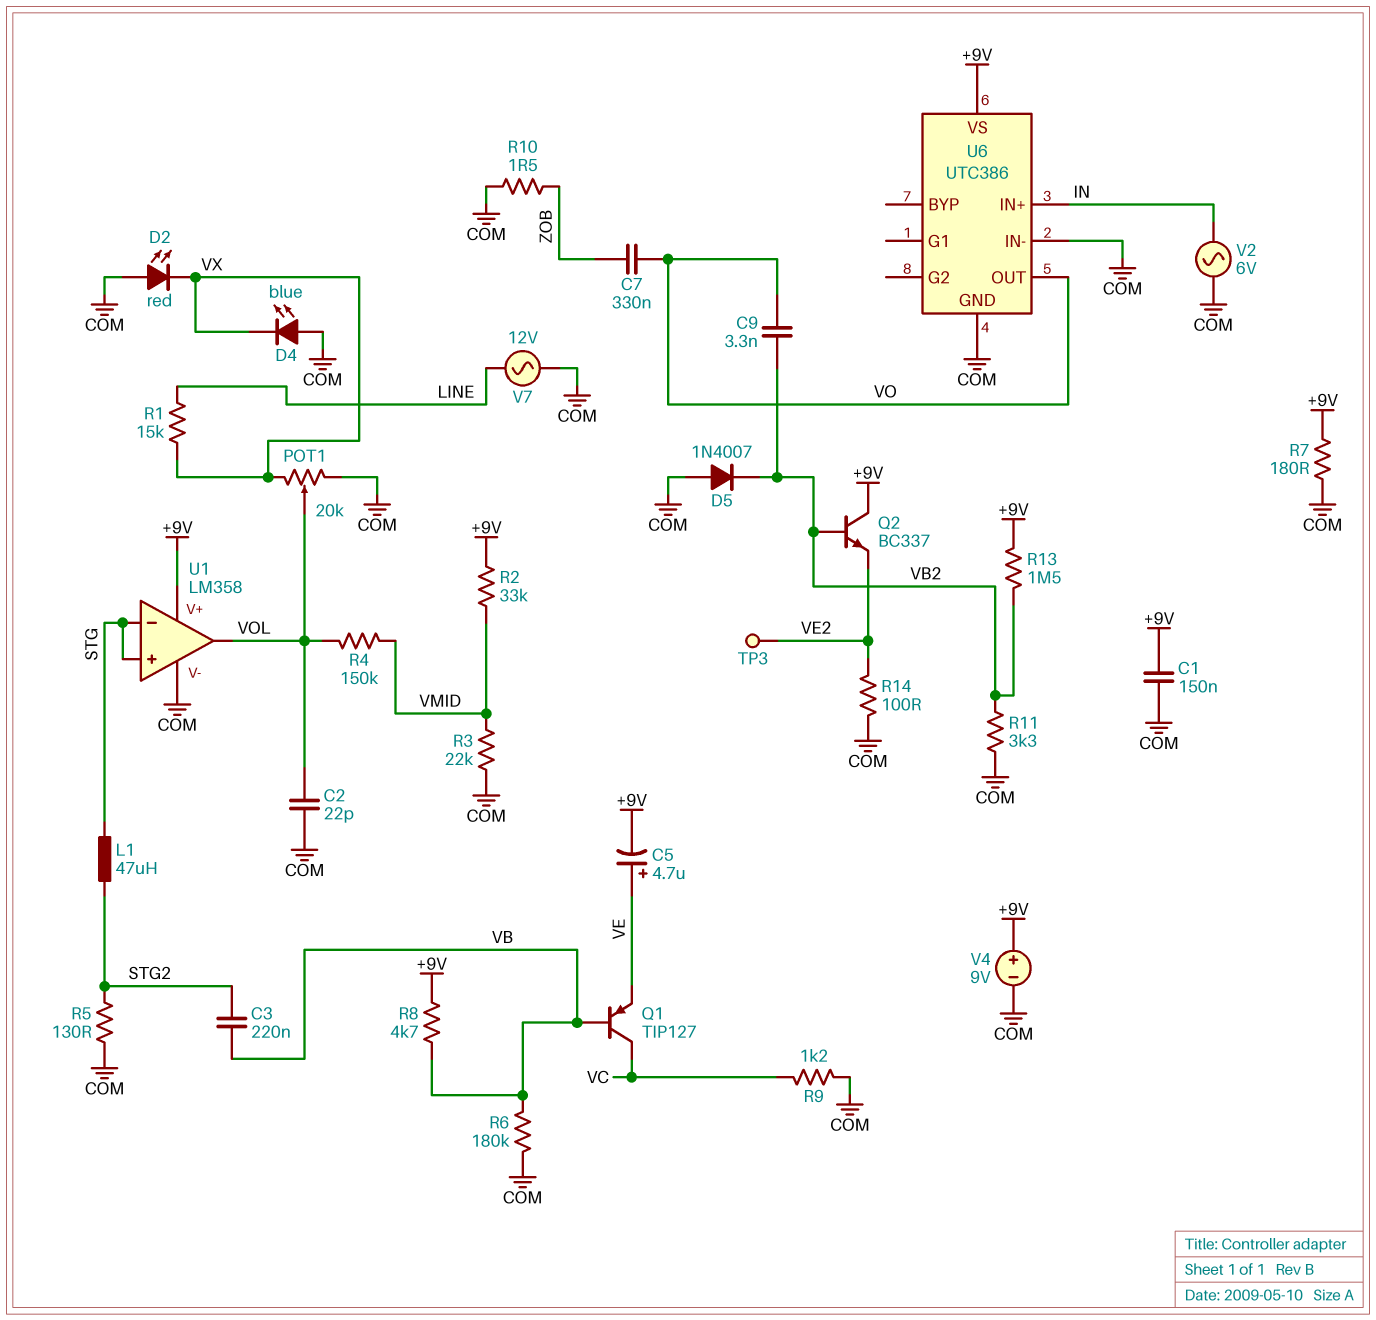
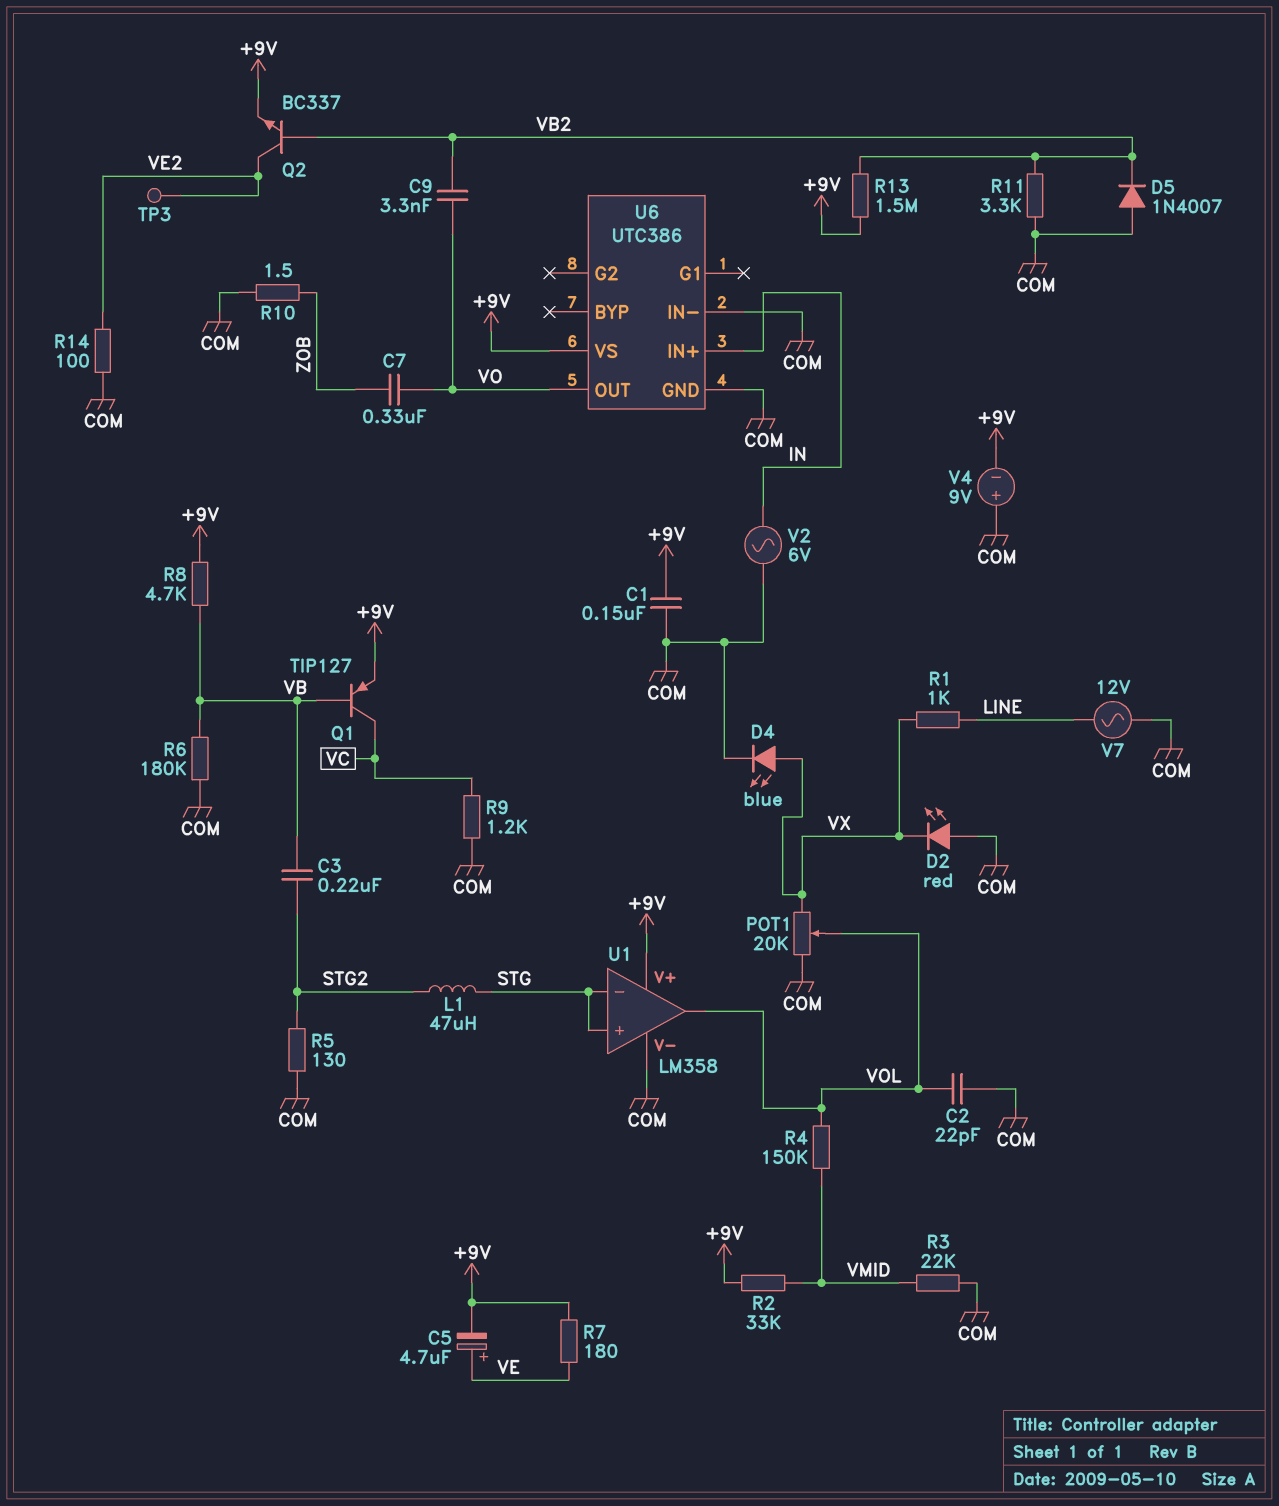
D4: LED blue (A COM, K VX) -> LED blue (A VX, K COM)
Q1: PNP TIP127 (B VB, C VC, E VE) -> PNP TIP127 (B VB, C VC, E +9V)
Q2: NPN BC337 (B VB2, C +9V, E VE2) -> NPN BC337 (B VB2, C VE2, E +9V)
R1: 15k (LINE, VX) -> 1k (LINE, VX)
R7: 180 (+9V, COM) -> 180 (+9V, VE)
V4: 9V (plus +9V, minus COM) -> 9V (plus COM, minus +9V)

